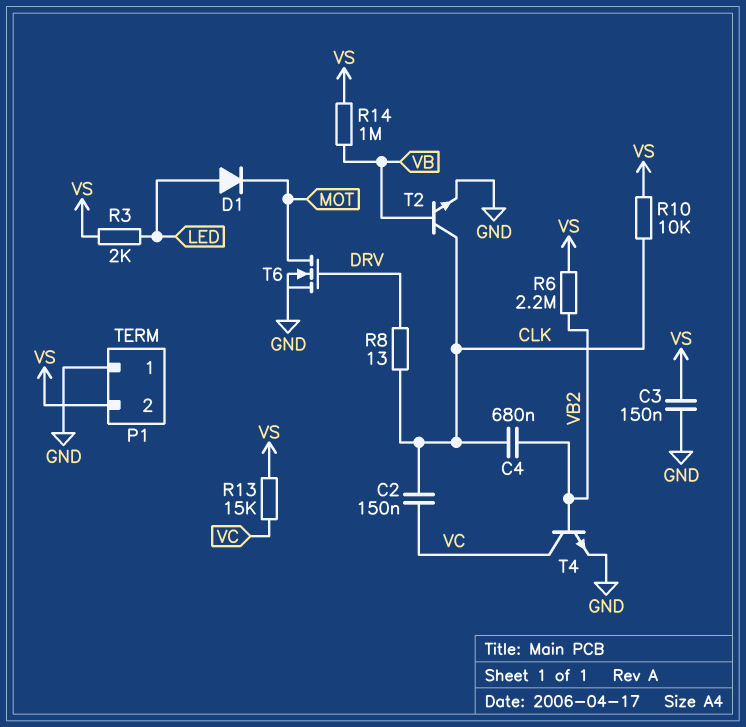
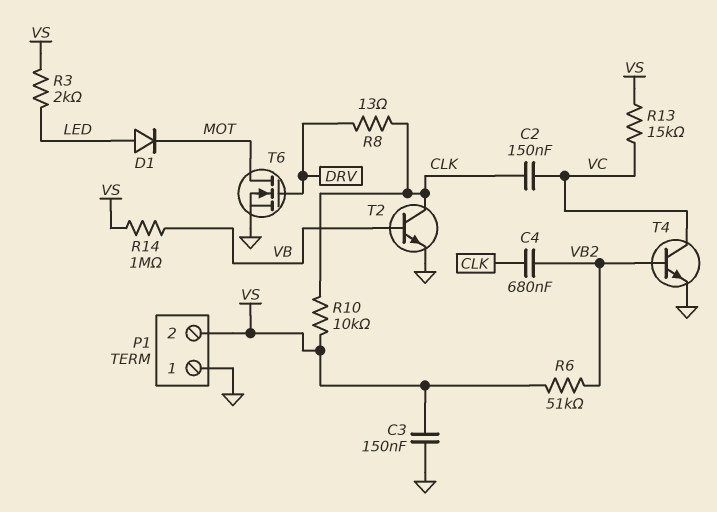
R6: 2.2M (VB2, VS) -> 51k (VB2, VS)

